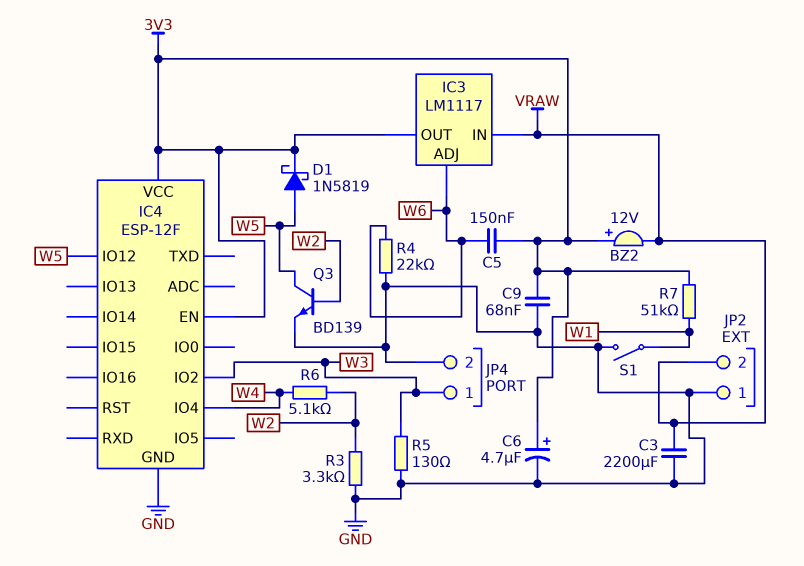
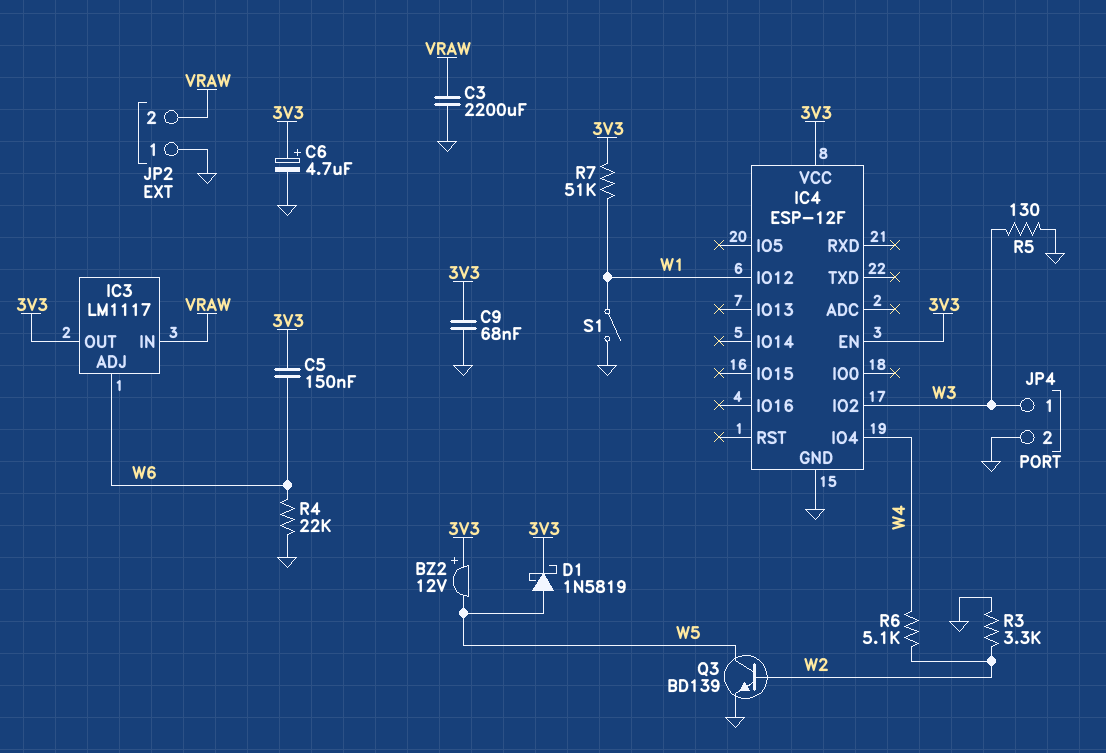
BZ2: buzzer 12V (plus 3V3, minus VRAW) -> buzzer 12V (plus 3V3, minus W5)
IC4 pin IO12: W5 -> W1

